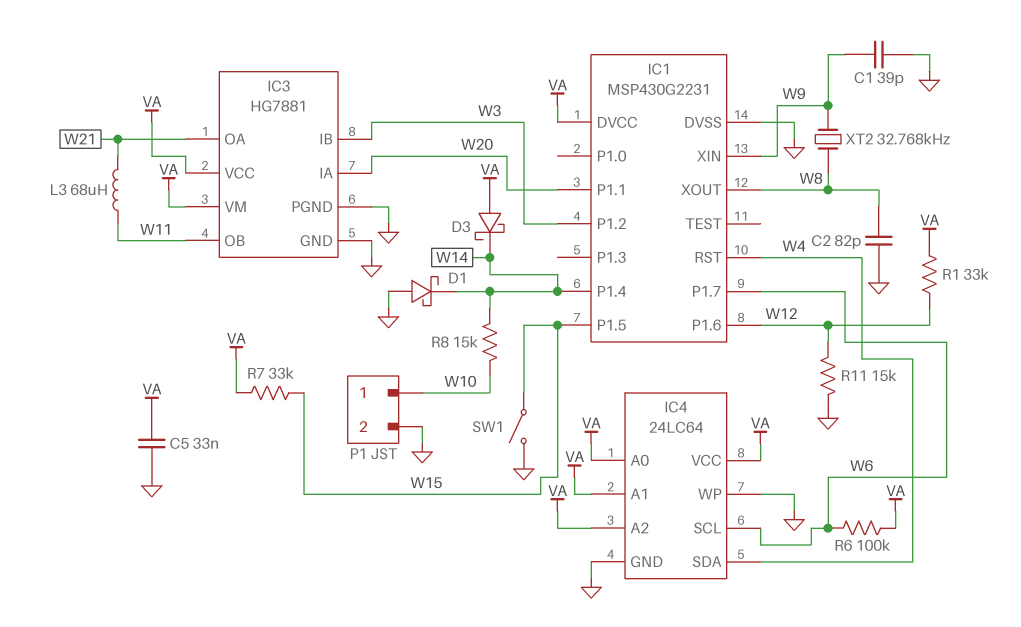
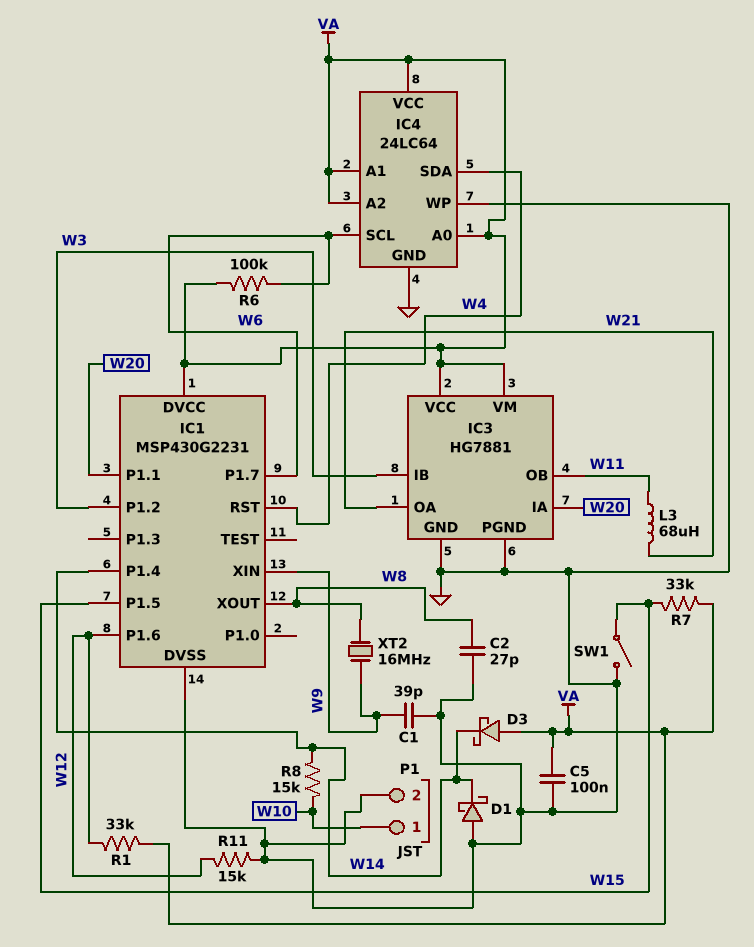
C2: 82pF (GND, W8) -> 27pF (GND, W8)
C5: 33nF (GND, VA) -> 100nF (GND, VA)
XT2: 32.768kHz (W8, W9) -> 16MHz (W8, W9)

